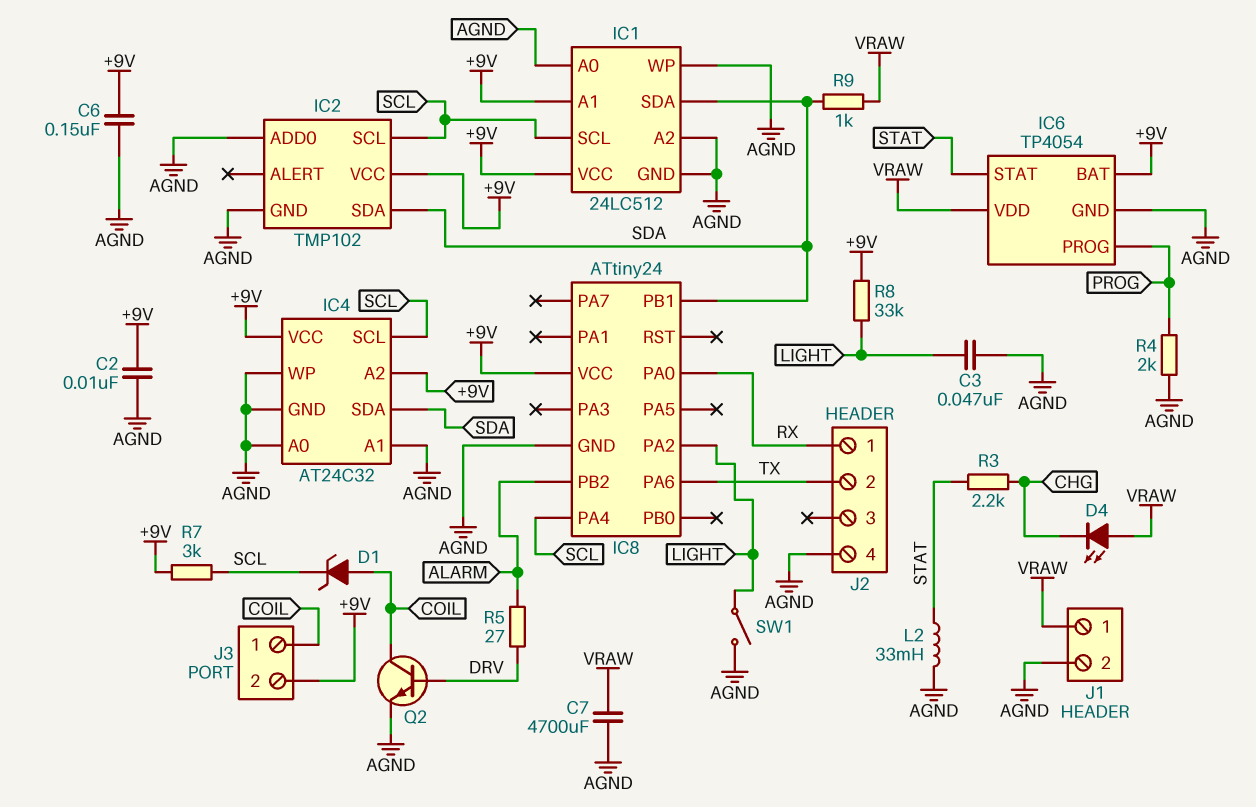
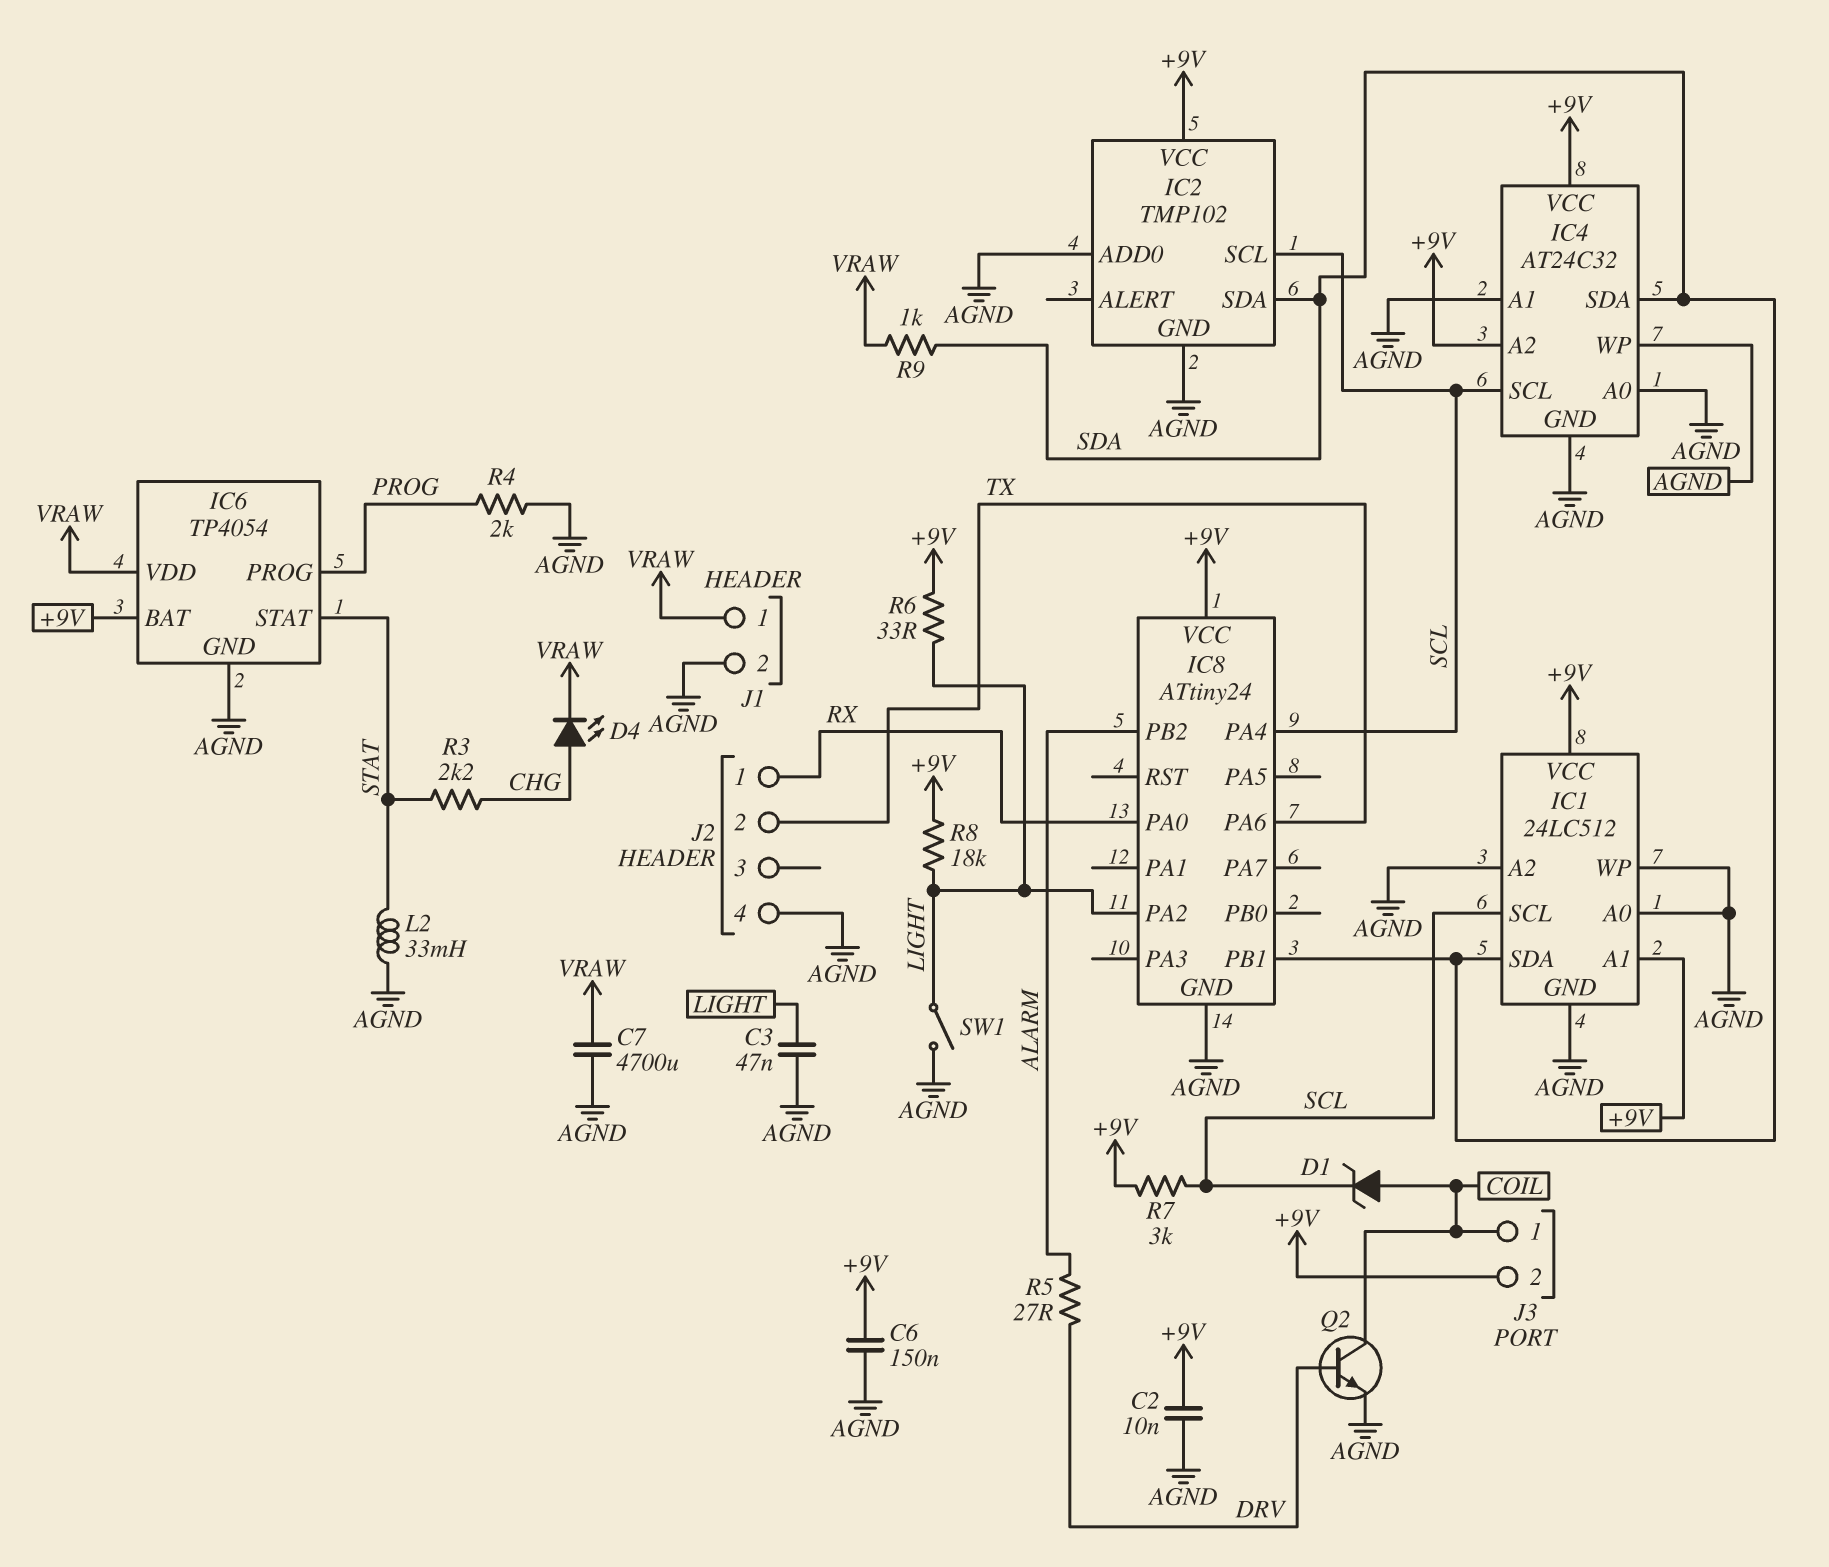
D4: LED (A VRAW, K CHG) -> LED (A CHG, K VRAW)
R6: none -> 33 (+9V, LIGHT)
R8: 33k (+9V, LIGHT) -> 18k (+9V, LIGHT)

